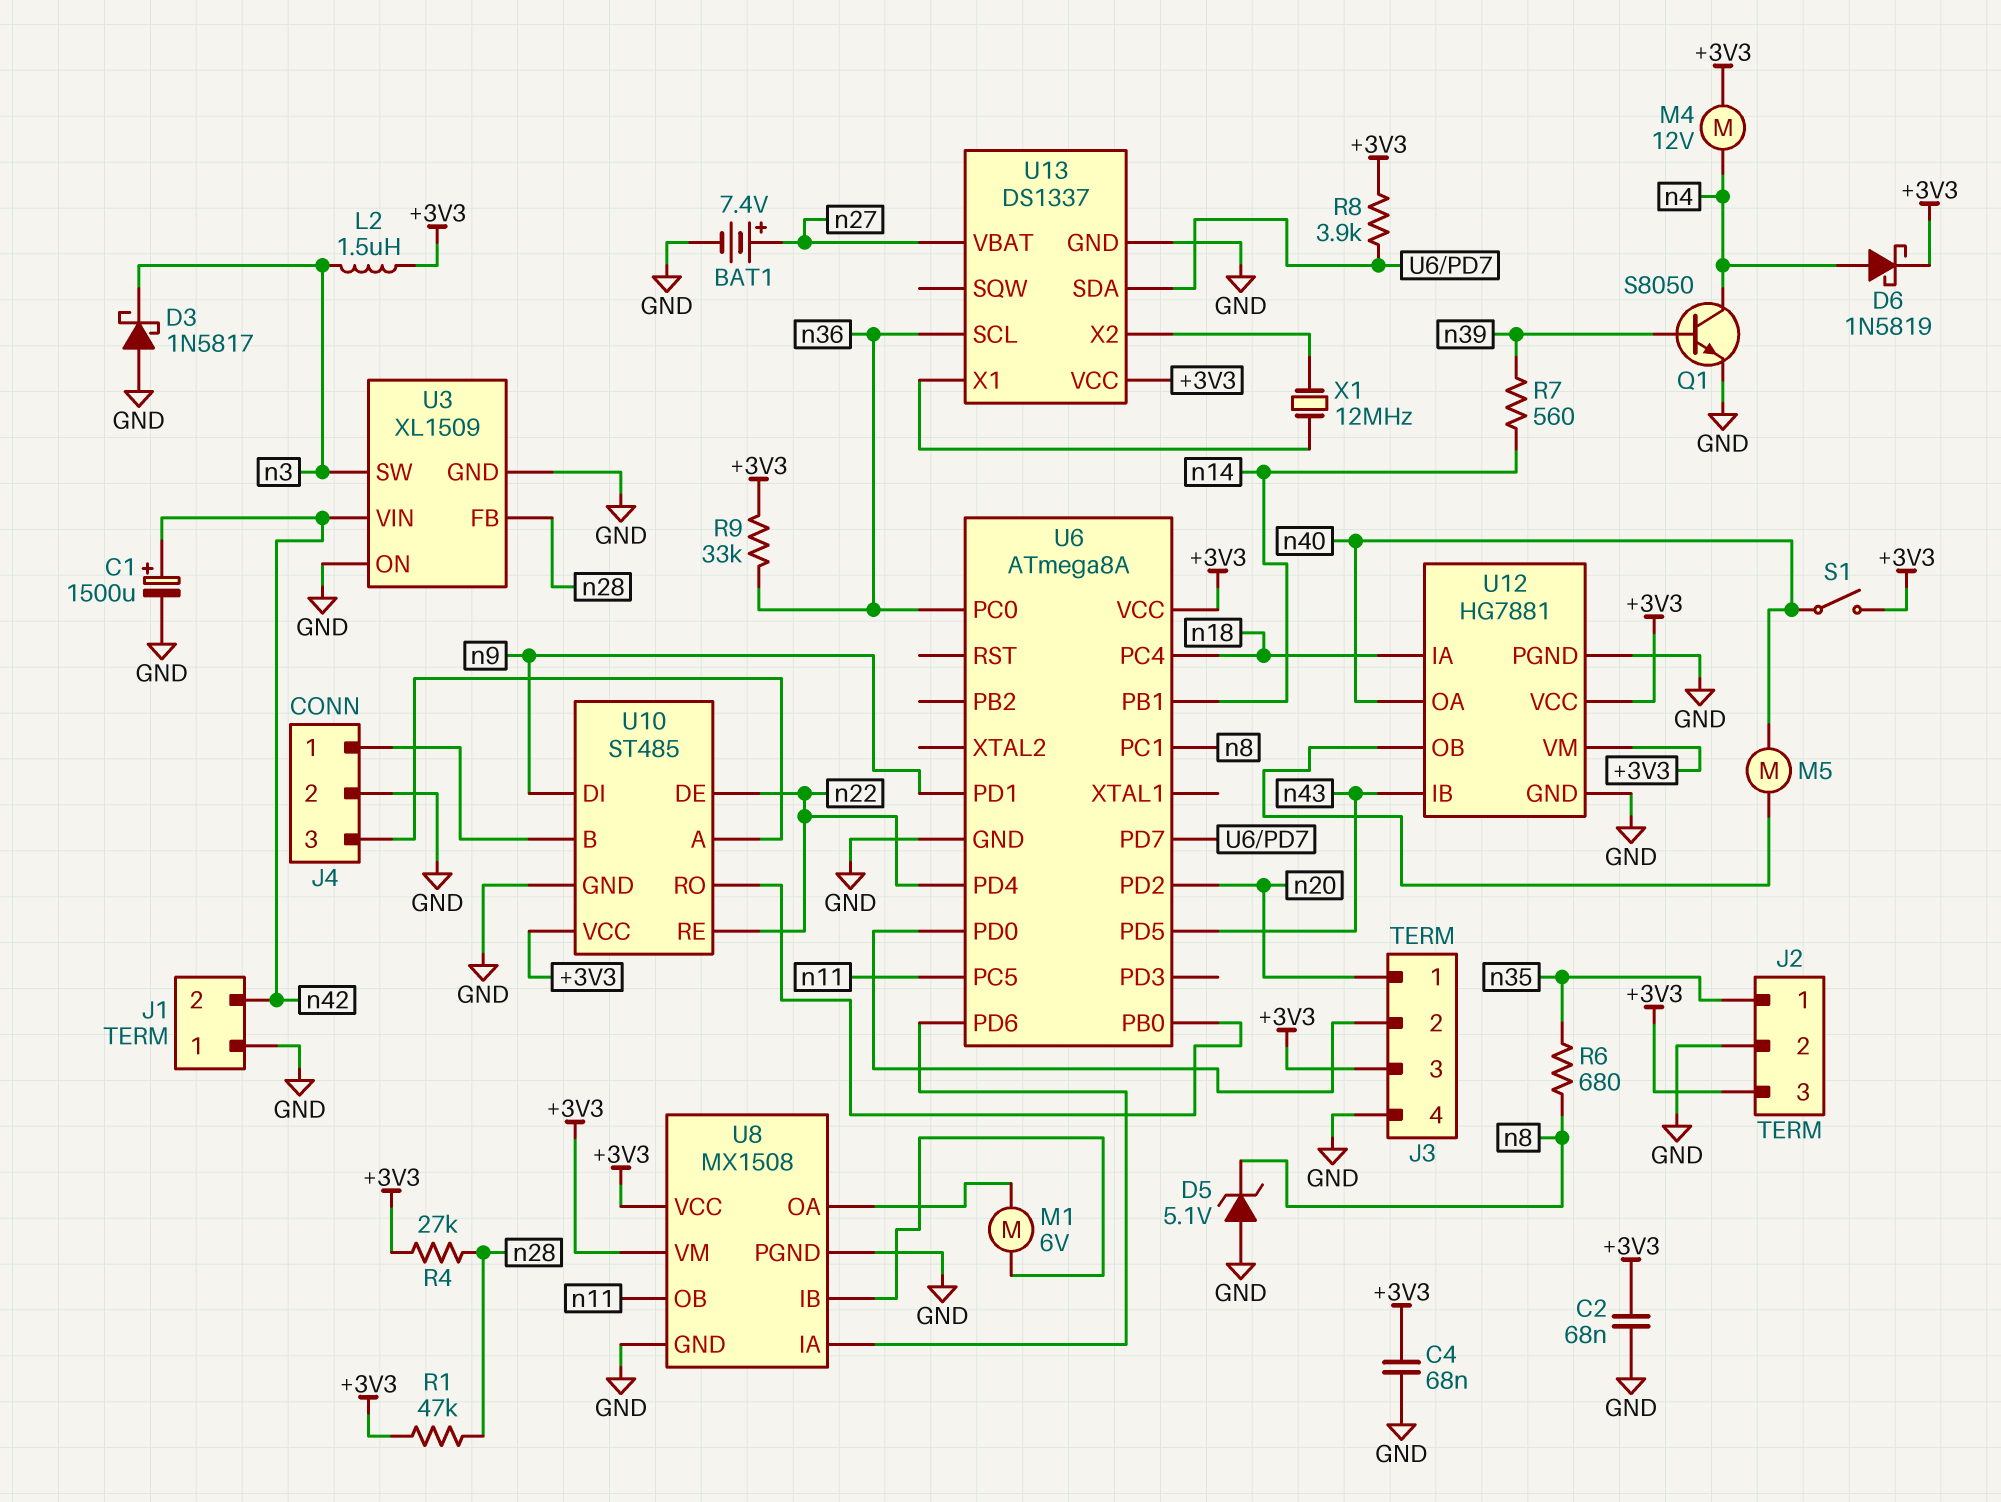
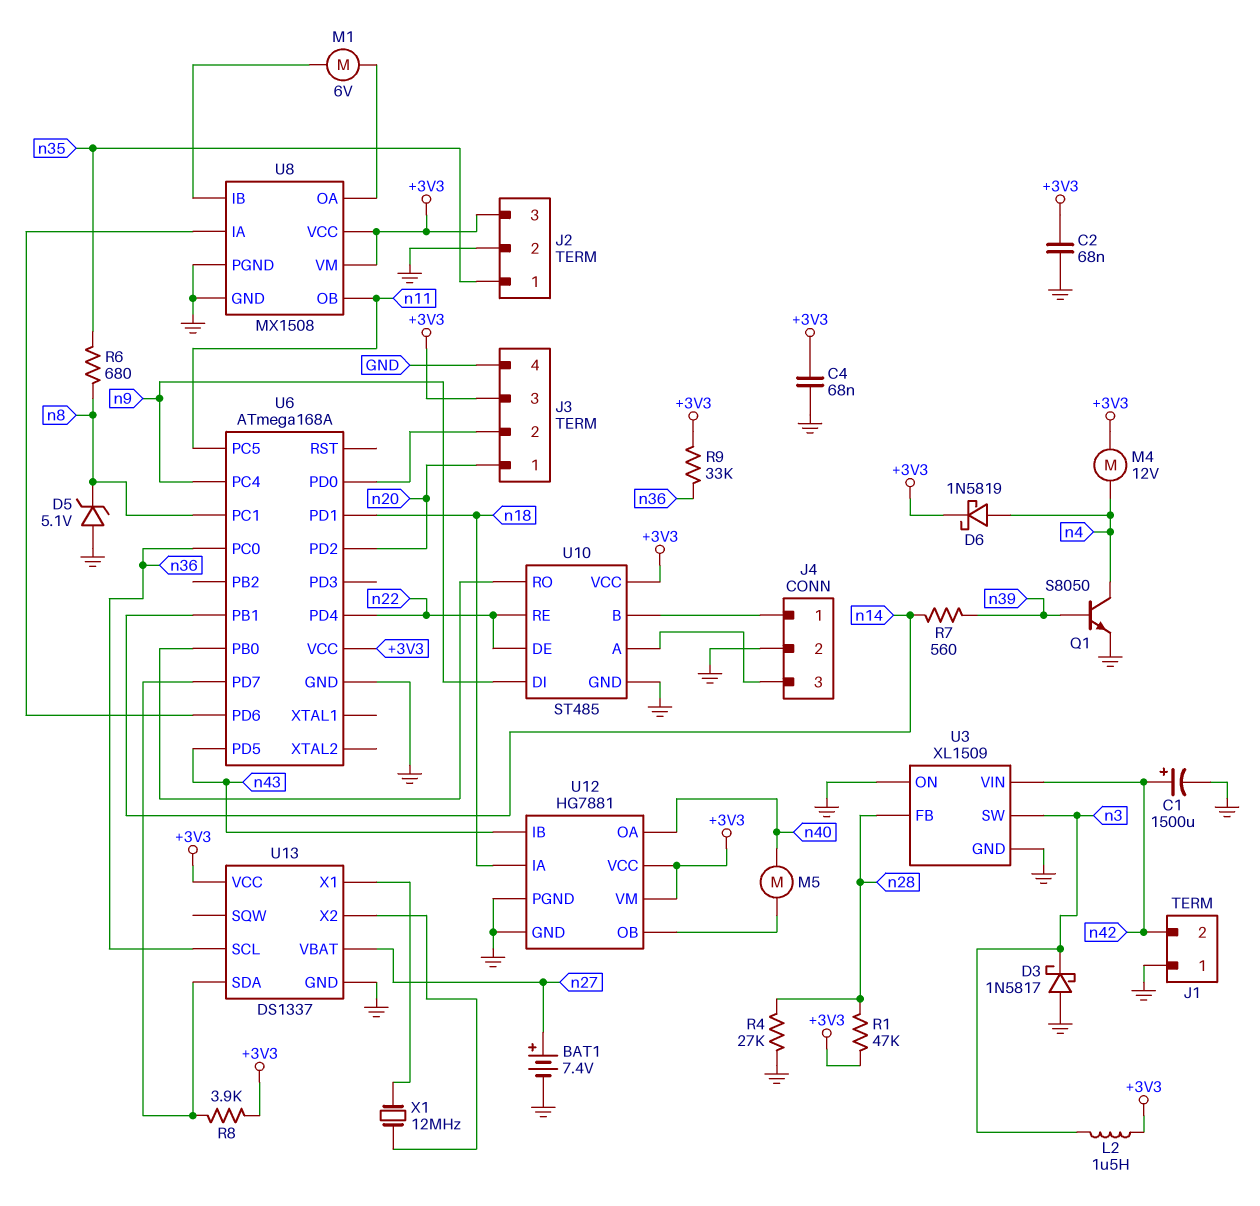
R4: 27k (+3V3, n28) -> 27k (GND, n28)
S1: switch (+3V3, n40) -> none
U6: ATmega8A -> ATmega168A
U6 pin PC4: n18 -> n9
U6 pin PD1: n9 -> n18

